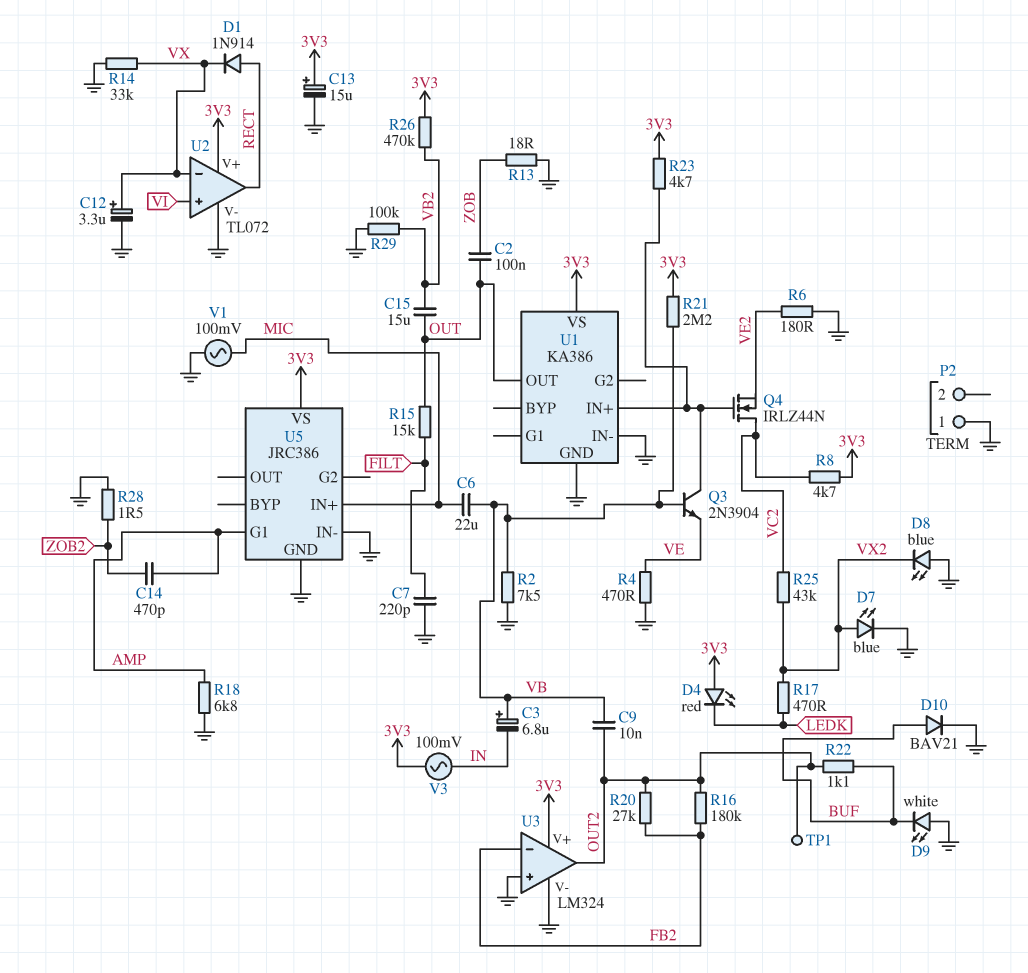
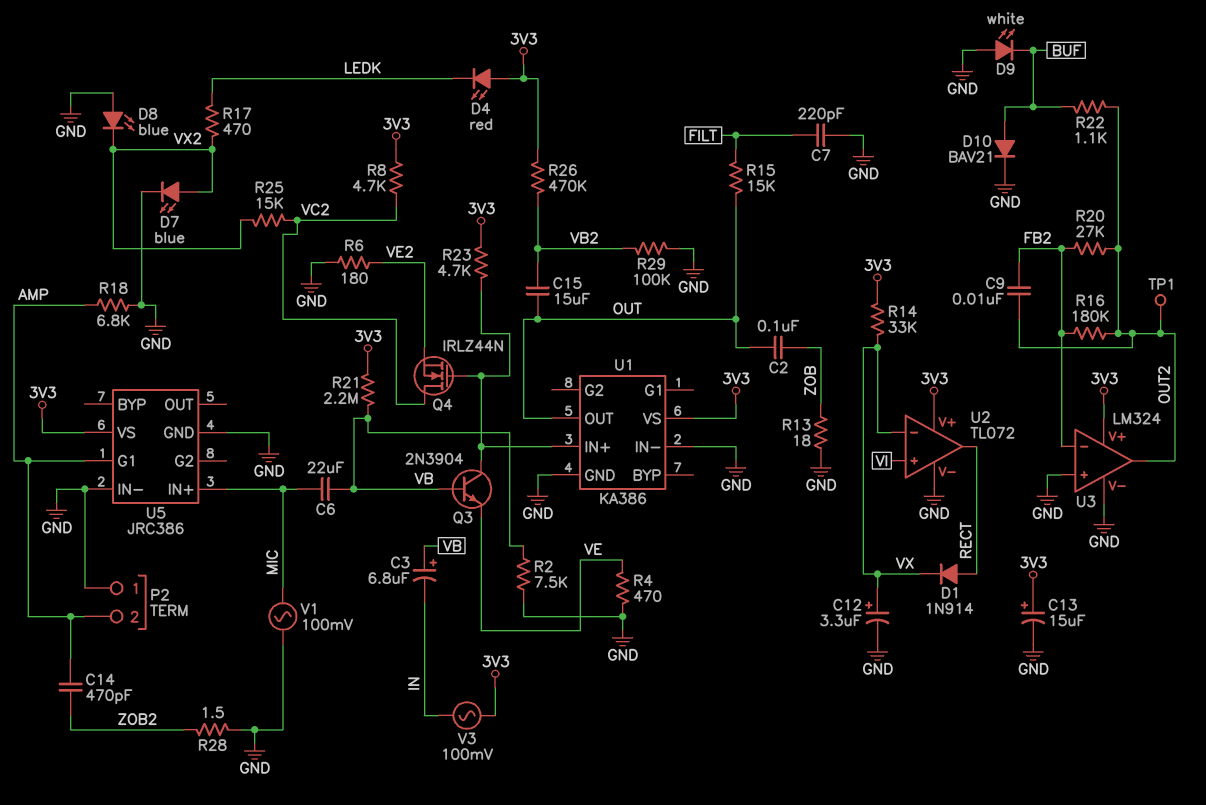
C9: 10nF (OUT2, VB) -> 10nF (FB2, OUT2)
P2 pin 2: none -> AMP
R14: 33k (GND, VX) -> 33k (3V3, VX)
R25: 43k (VC2, VX2) -> 15k (VC2, VX2)

